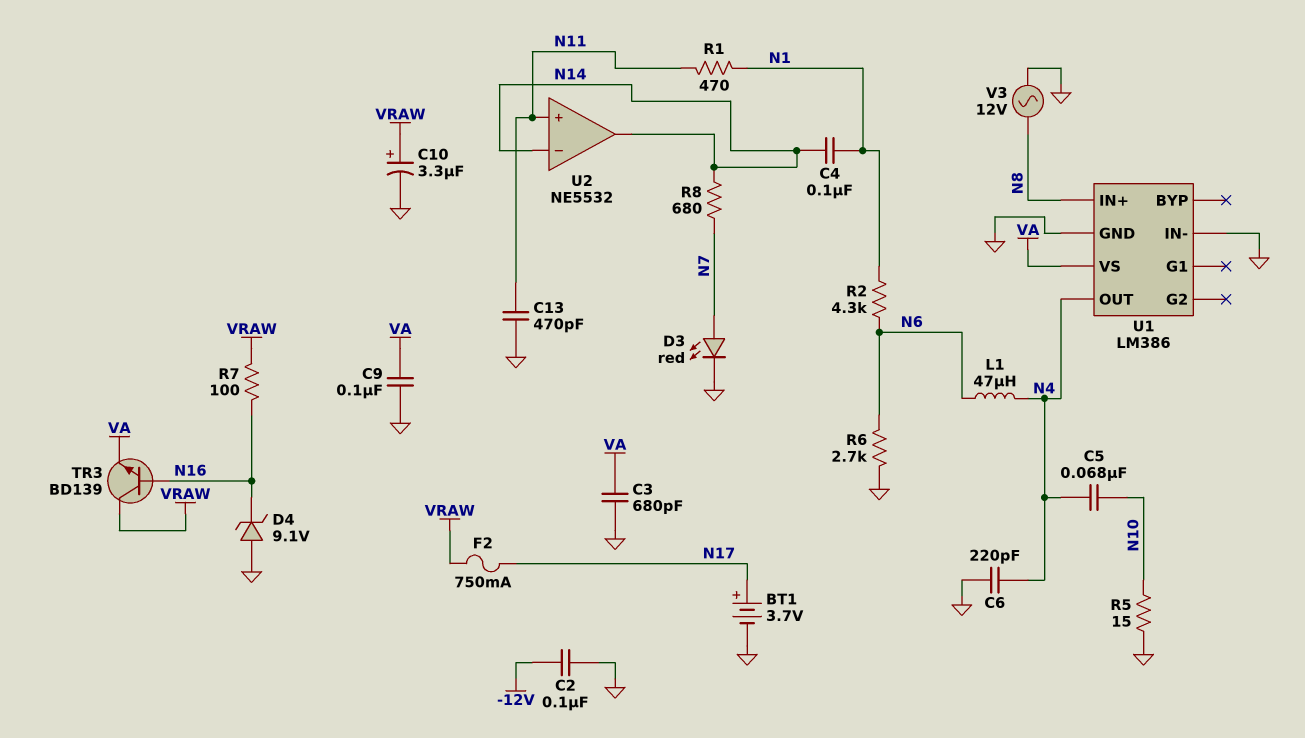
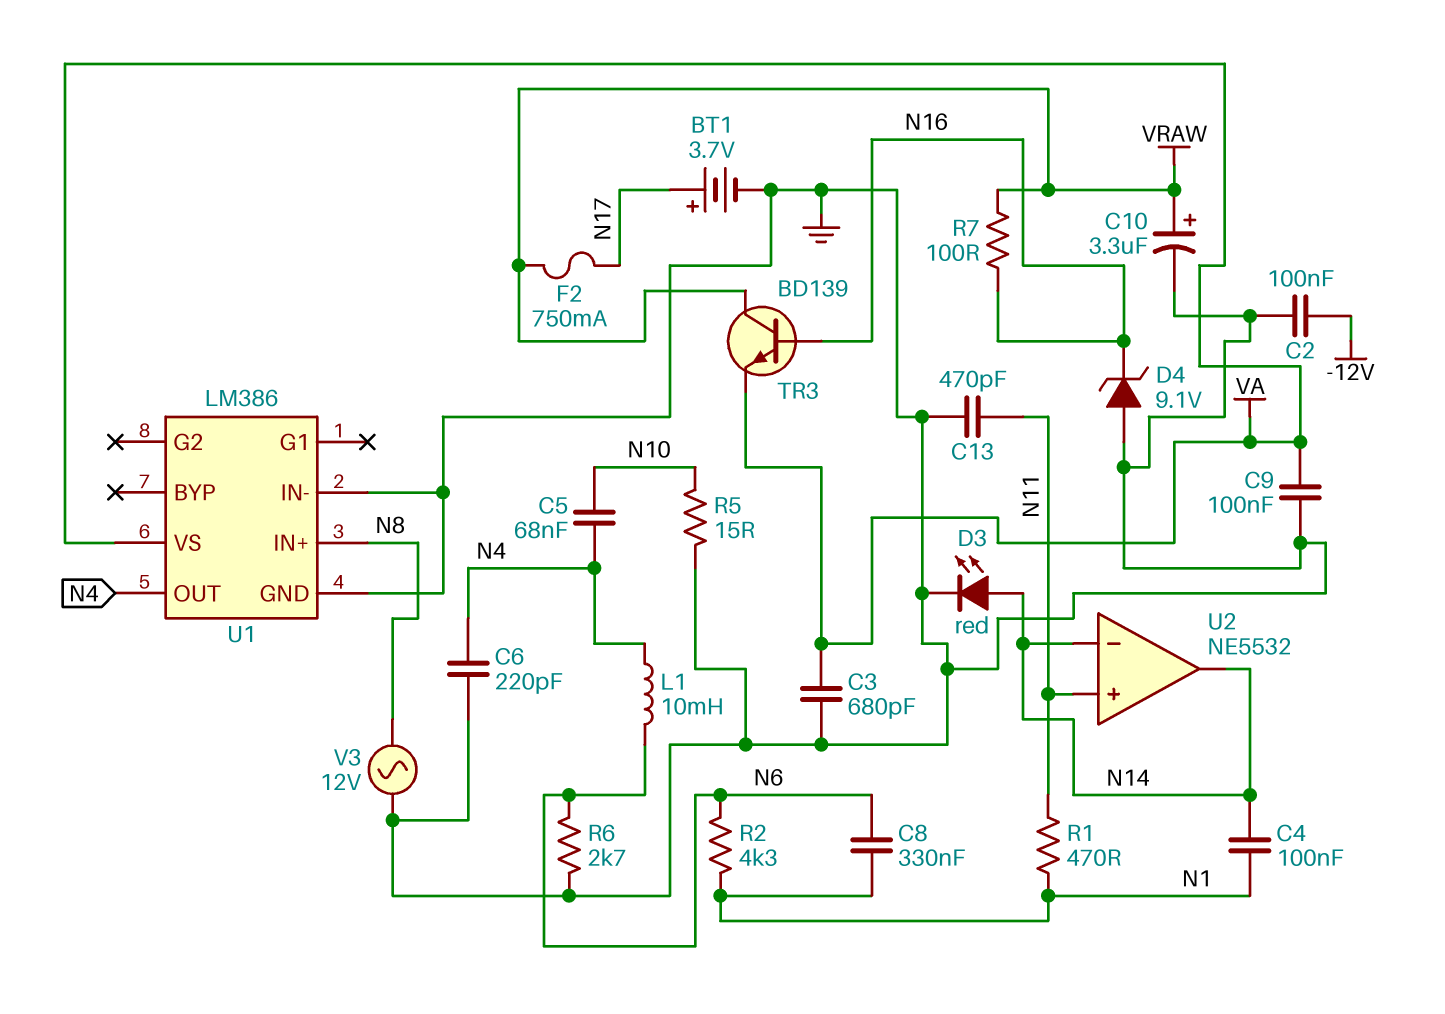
C8: none -> 330nF (N1, N6)
D3: LED red (A N7, K GND) -> LED red (A N14, K GND)
L1: 47uH (N4, N6) -> 10mH (N4, N6)
R8: 680 (N7, N14) -> none

